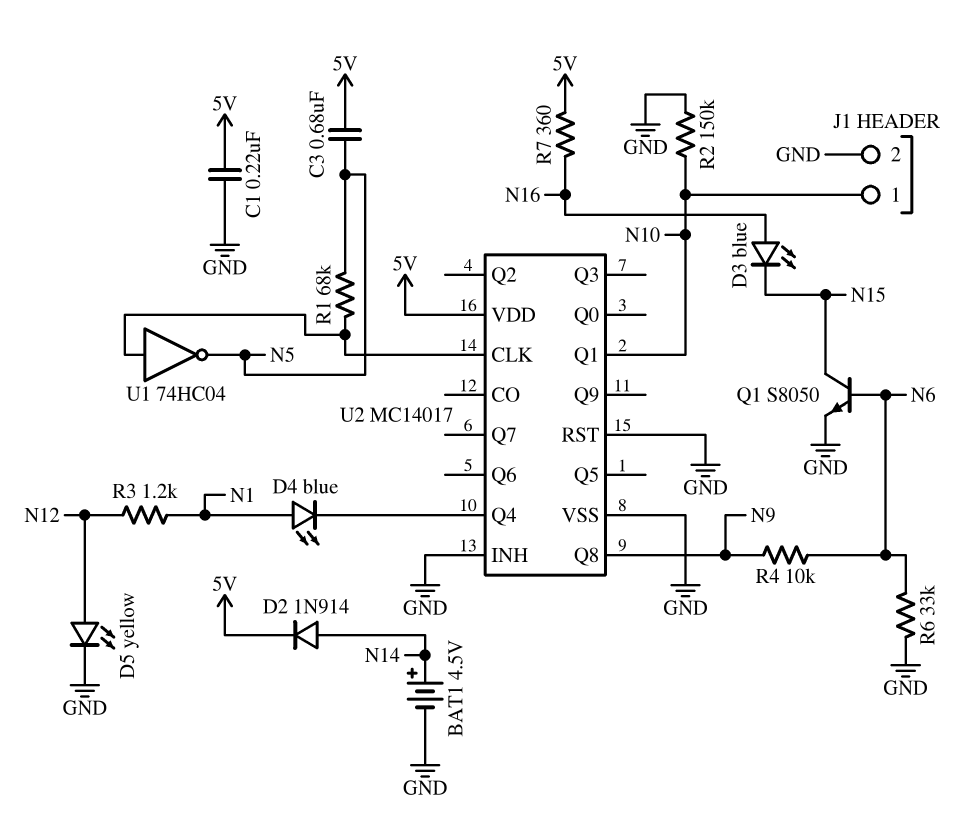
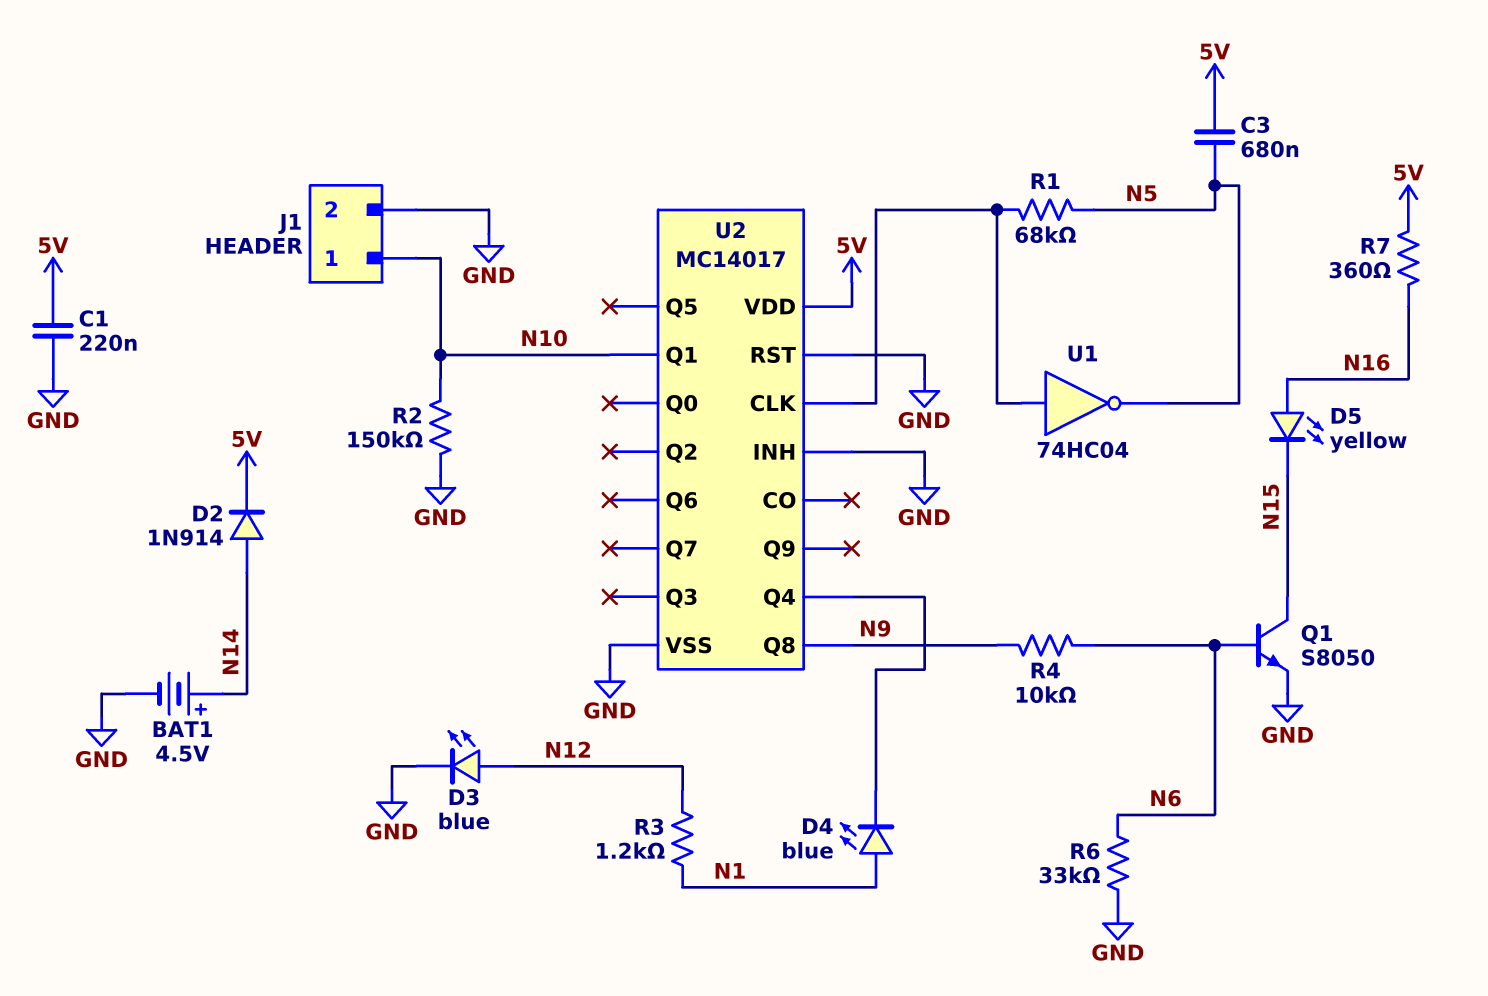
D3: LED blue (A N16, K N15) -> LED blue (A N12, K GND)
D5: LED yellow (A N12, K GND) -> LED yellow (A N16, K N15)

